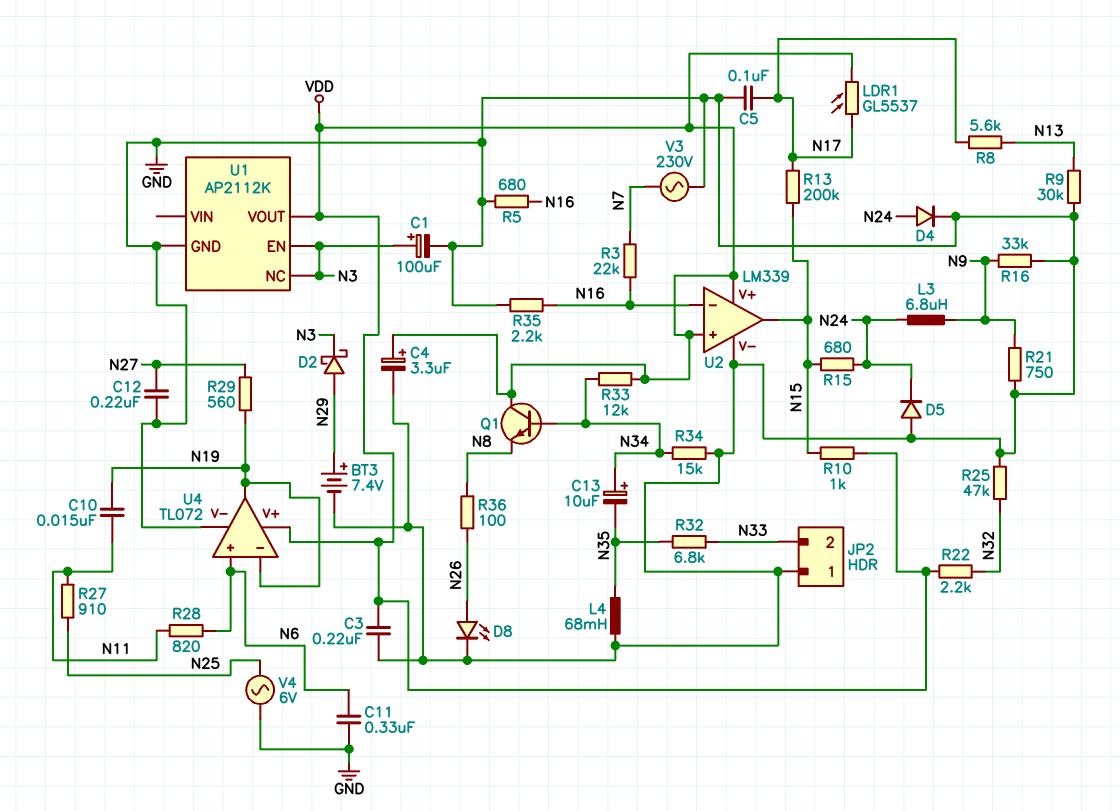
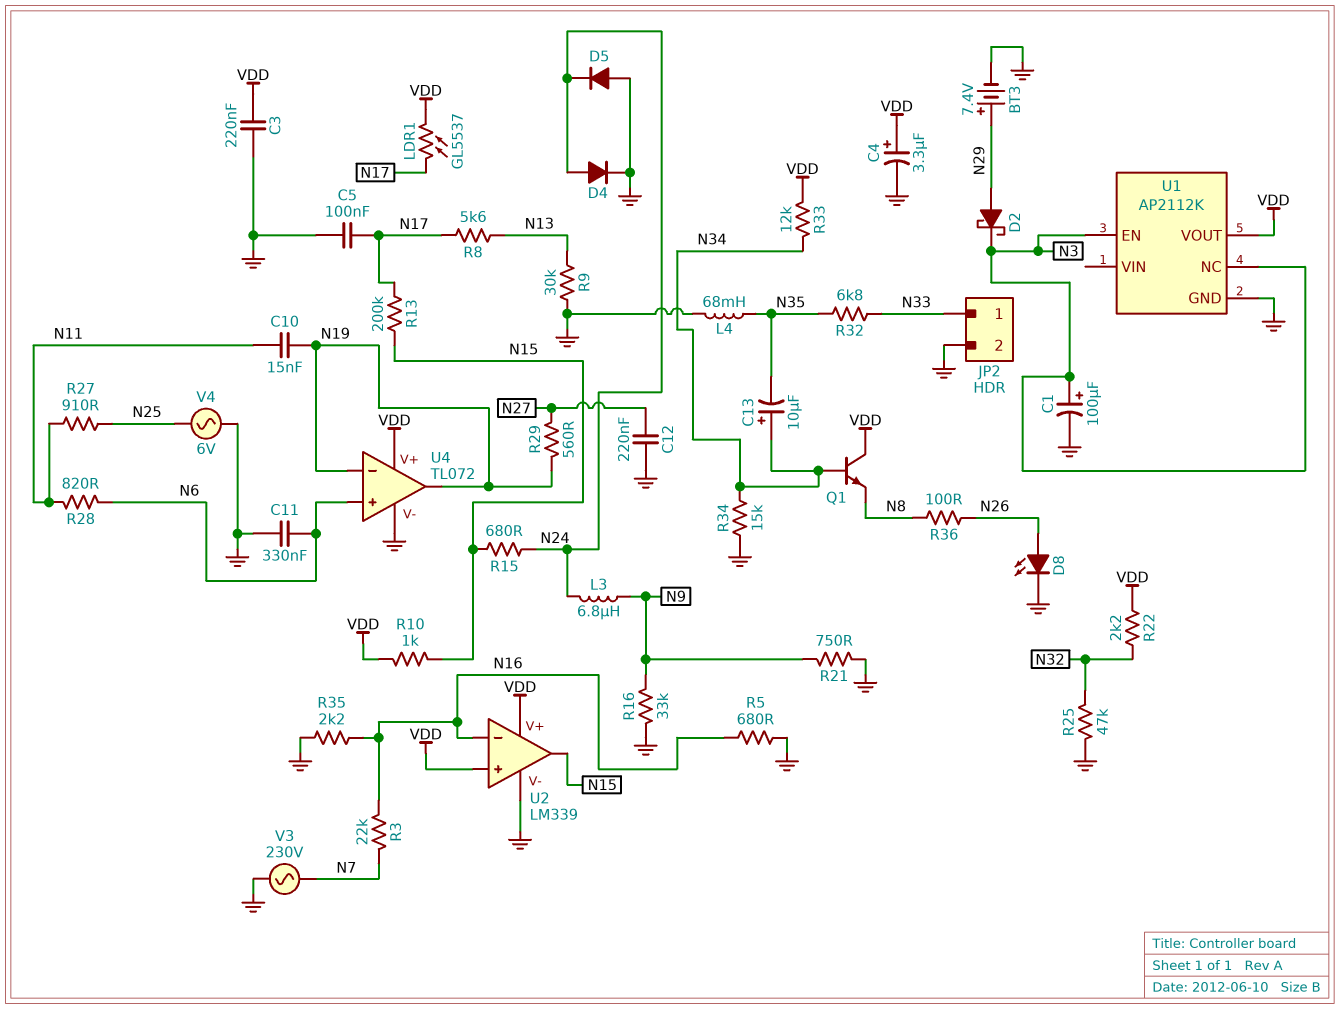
JP2 pin 1: GND -> N33
JP2 pin 2: N33 -> GND

